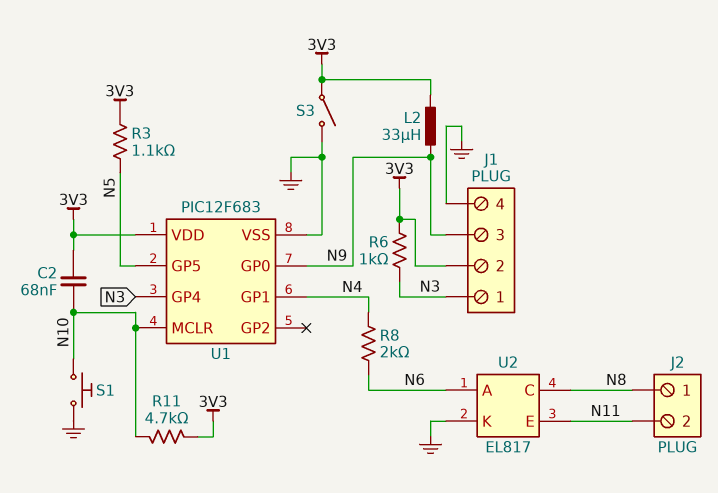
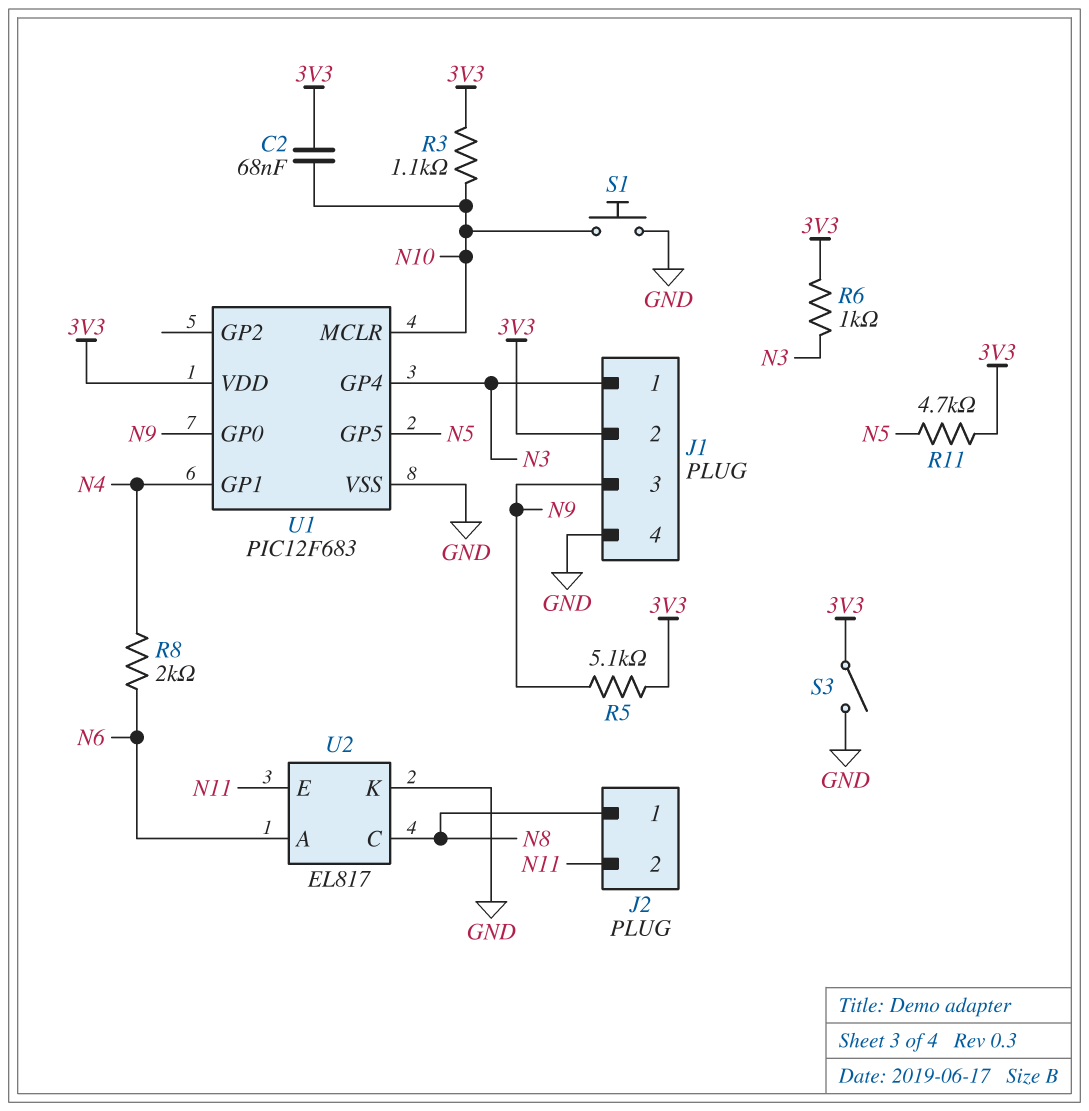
L2: 33uH (3V3, N9) -> none
R3: 1.1k (3V3, N5) -> 1.1k (3V3, N10)
R5: none -> 5.1k (3V3, N9)
R11: 4.7k (3V3, N10) -> 4.7k (3V3, N5)

